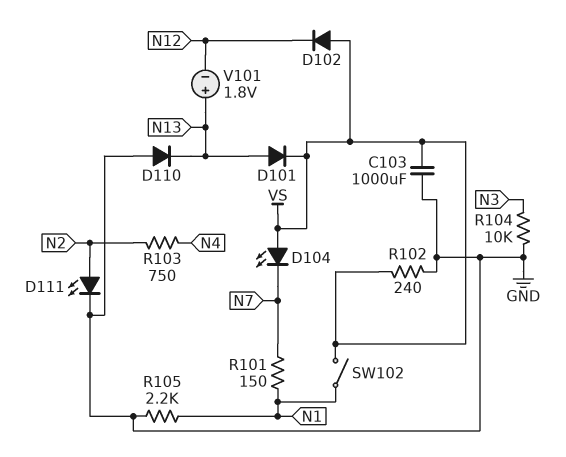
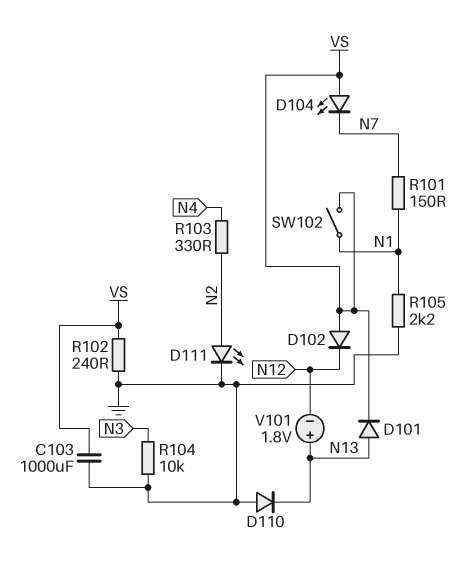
R103: 750 (N2, N4) -> 330 (N2, N4)

